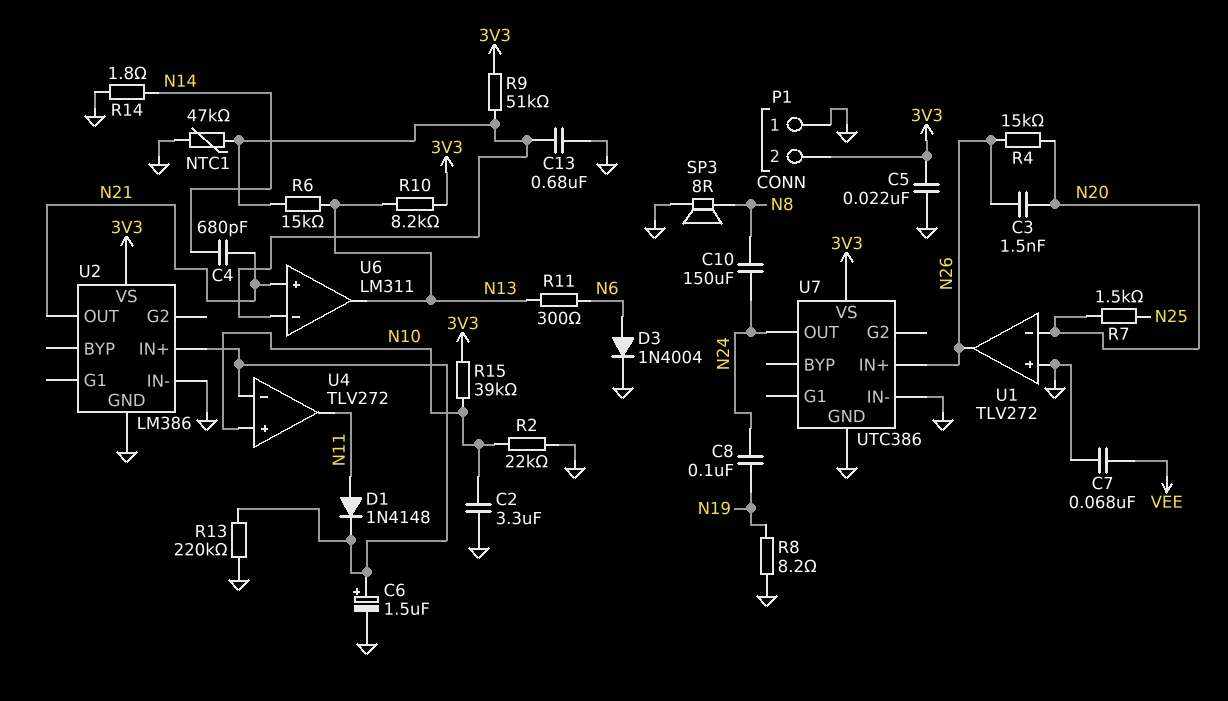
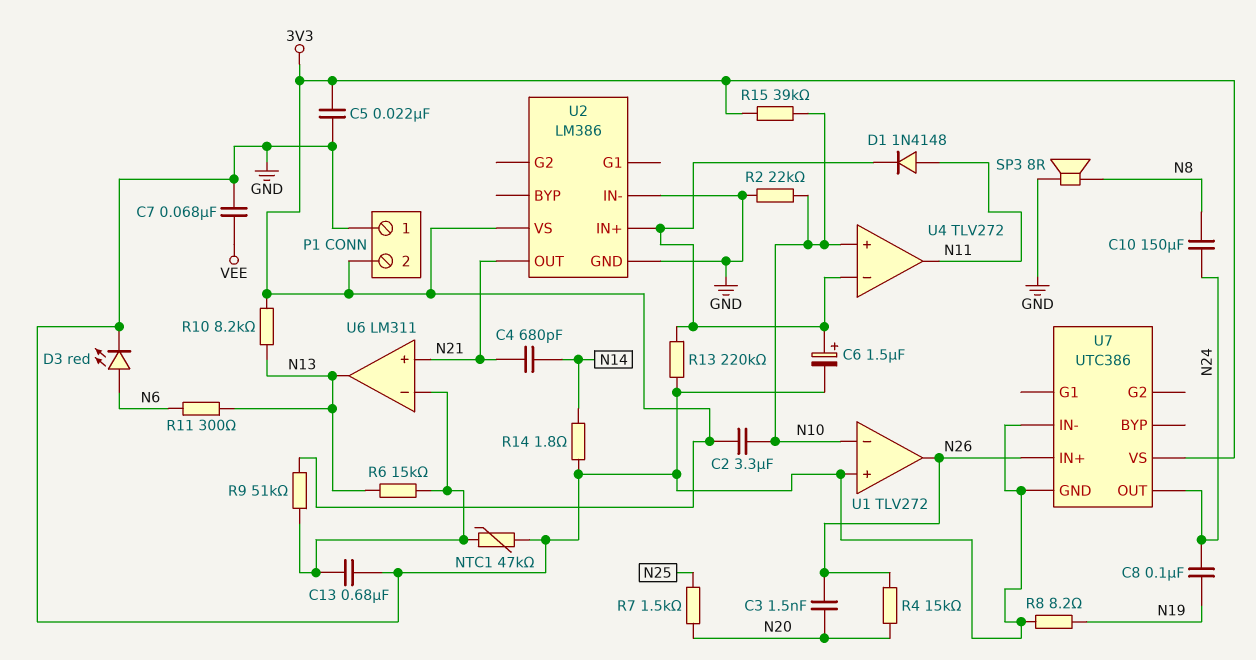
C2: 3.3uF (GND, N10) -> 3.3uF (3V3, N10)
D3: diode 1N4004 (A N6, K GND) -> LED red (A N6, K GND)
U1 pin in-: N20 -> N10

